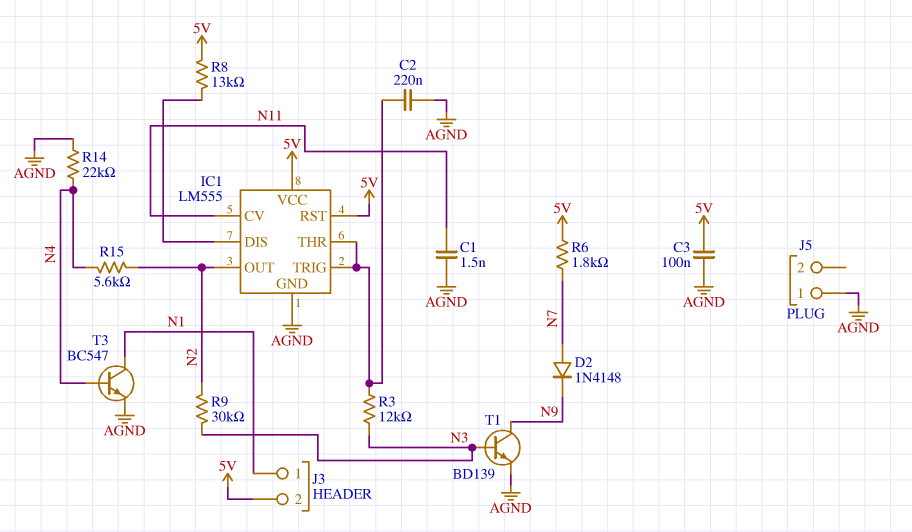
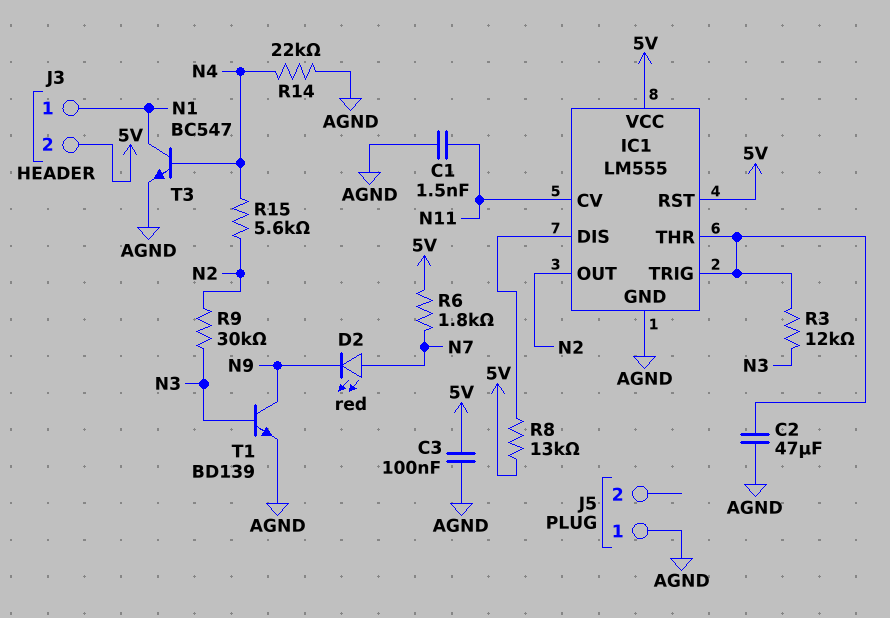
C2: 220nF (AGND, IC1/THR) -> 47uF (AGND, IC1/THR)
D2: diode 1N4148 (A N7, K N9) -> LED red (A N7, K N9)

